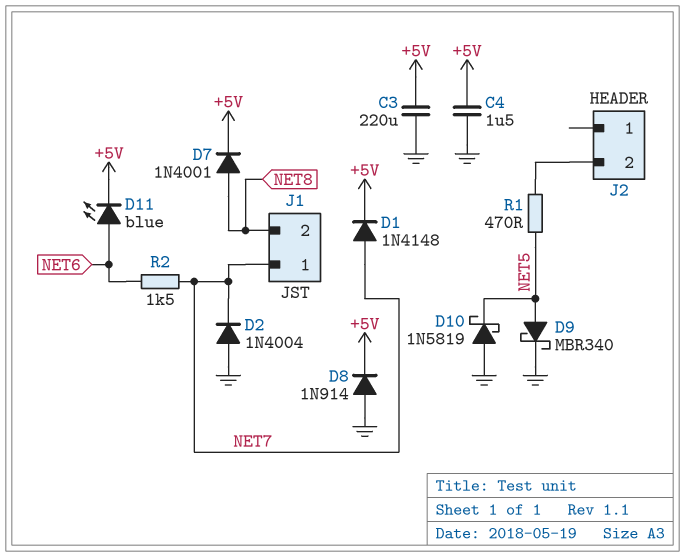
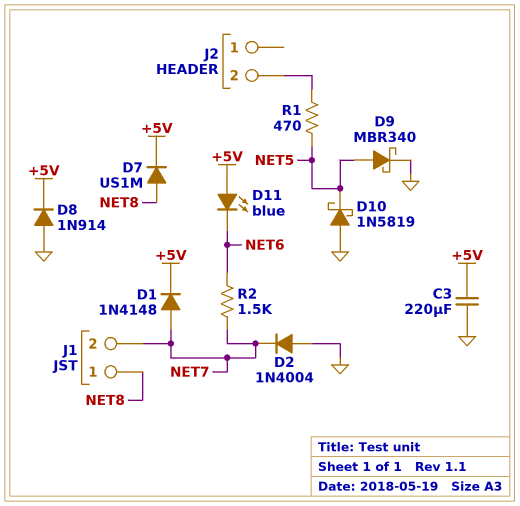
C4: 1.5uF (+5V, GND) -> none
D7: diode 1N4001 (A NET8, K +5V) -> diode US1M (A NET8, K +5V)
D11: LED blue (A NET6, K +5V) -> LED blue (A +5V, K NET6)
J1 pin 1: NET7 -> NET8
J1 pin 2: NET8 -> NET7

